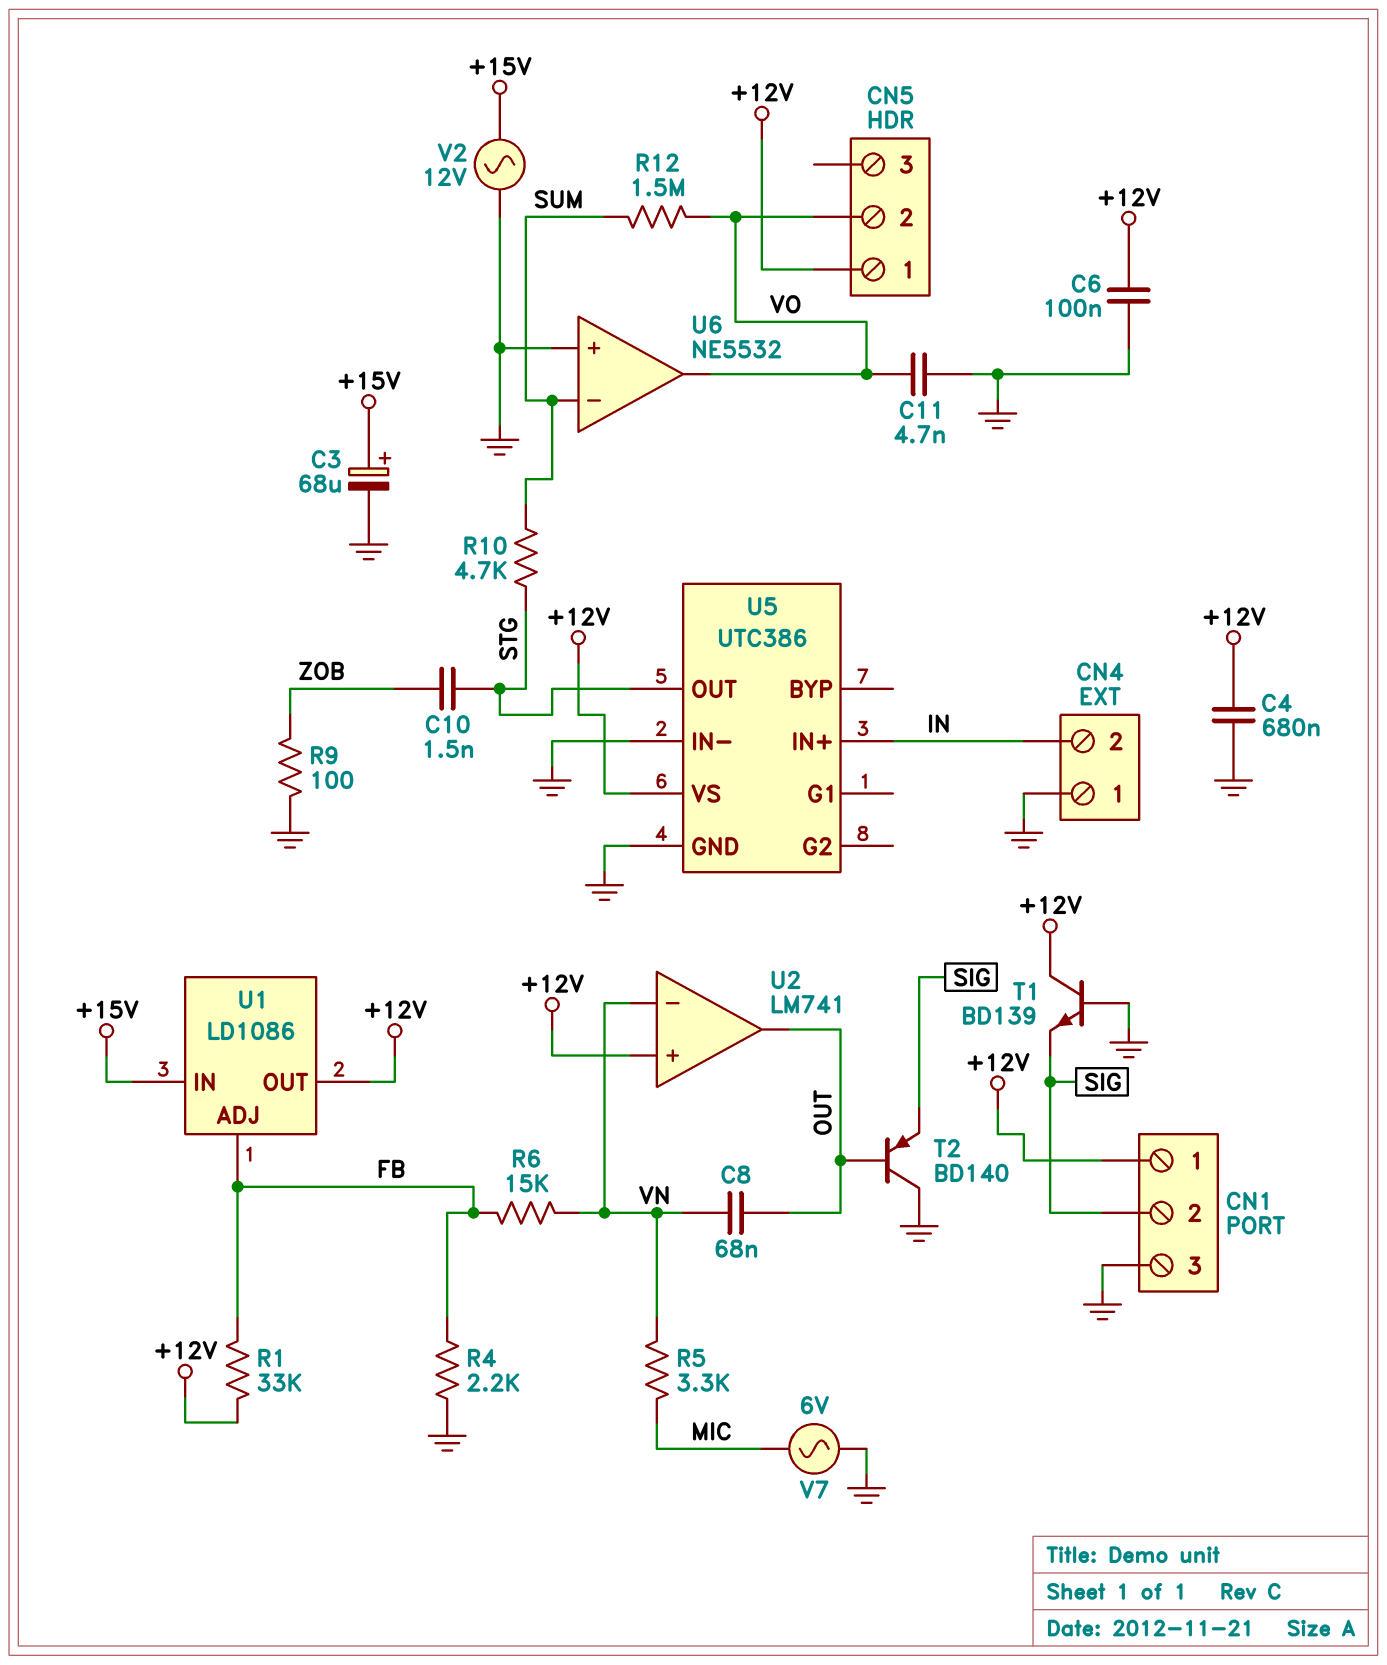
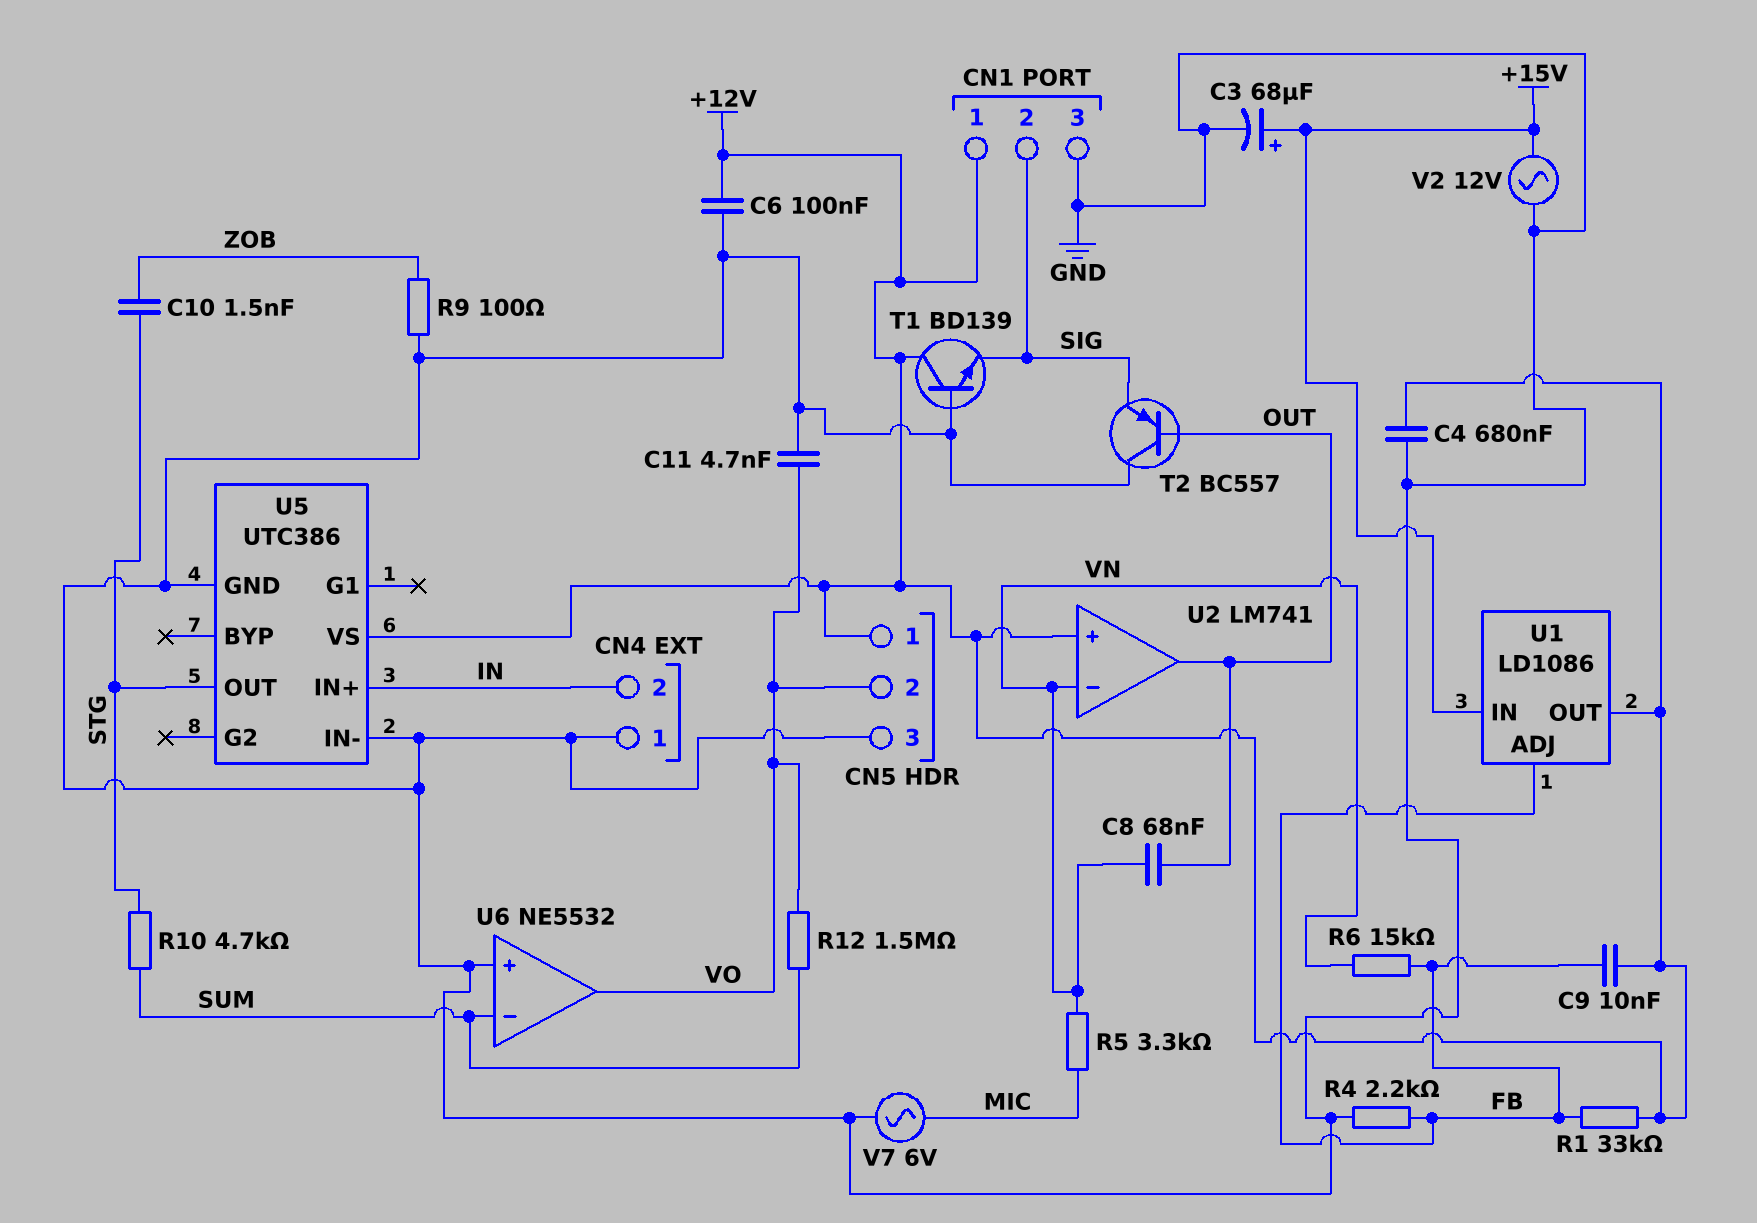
C9: none -> 10nF (+12V, FB)
CN5 pin 3: none -> GND
T2: PNP BD140 (B OUT, C GND, E SIG) -> PNP BC557 (B OUT, C GND, E SIG)

